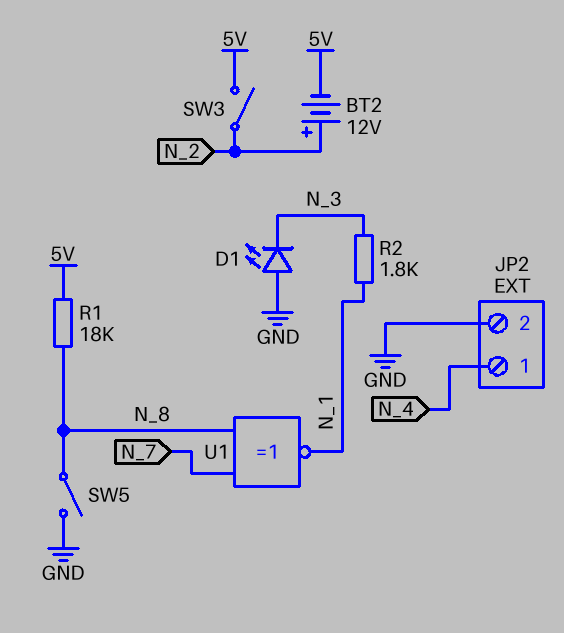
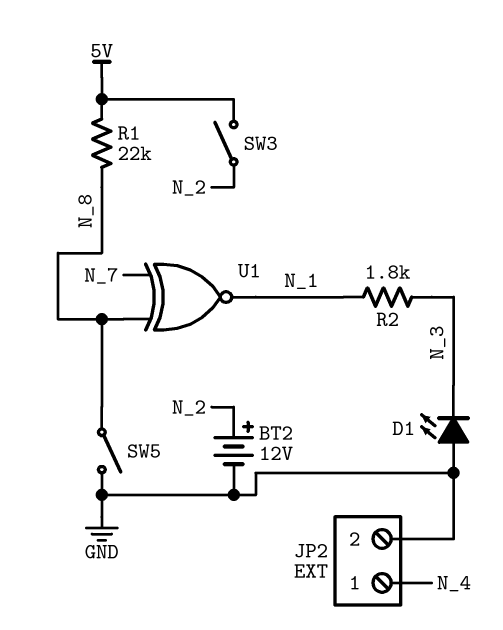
BT2: 12V (plus N_2, minus 5V) -> 12V (plus N_2, minus GND)
R1: 18k (5V, N_8) -> 22k (5V, N_8)

